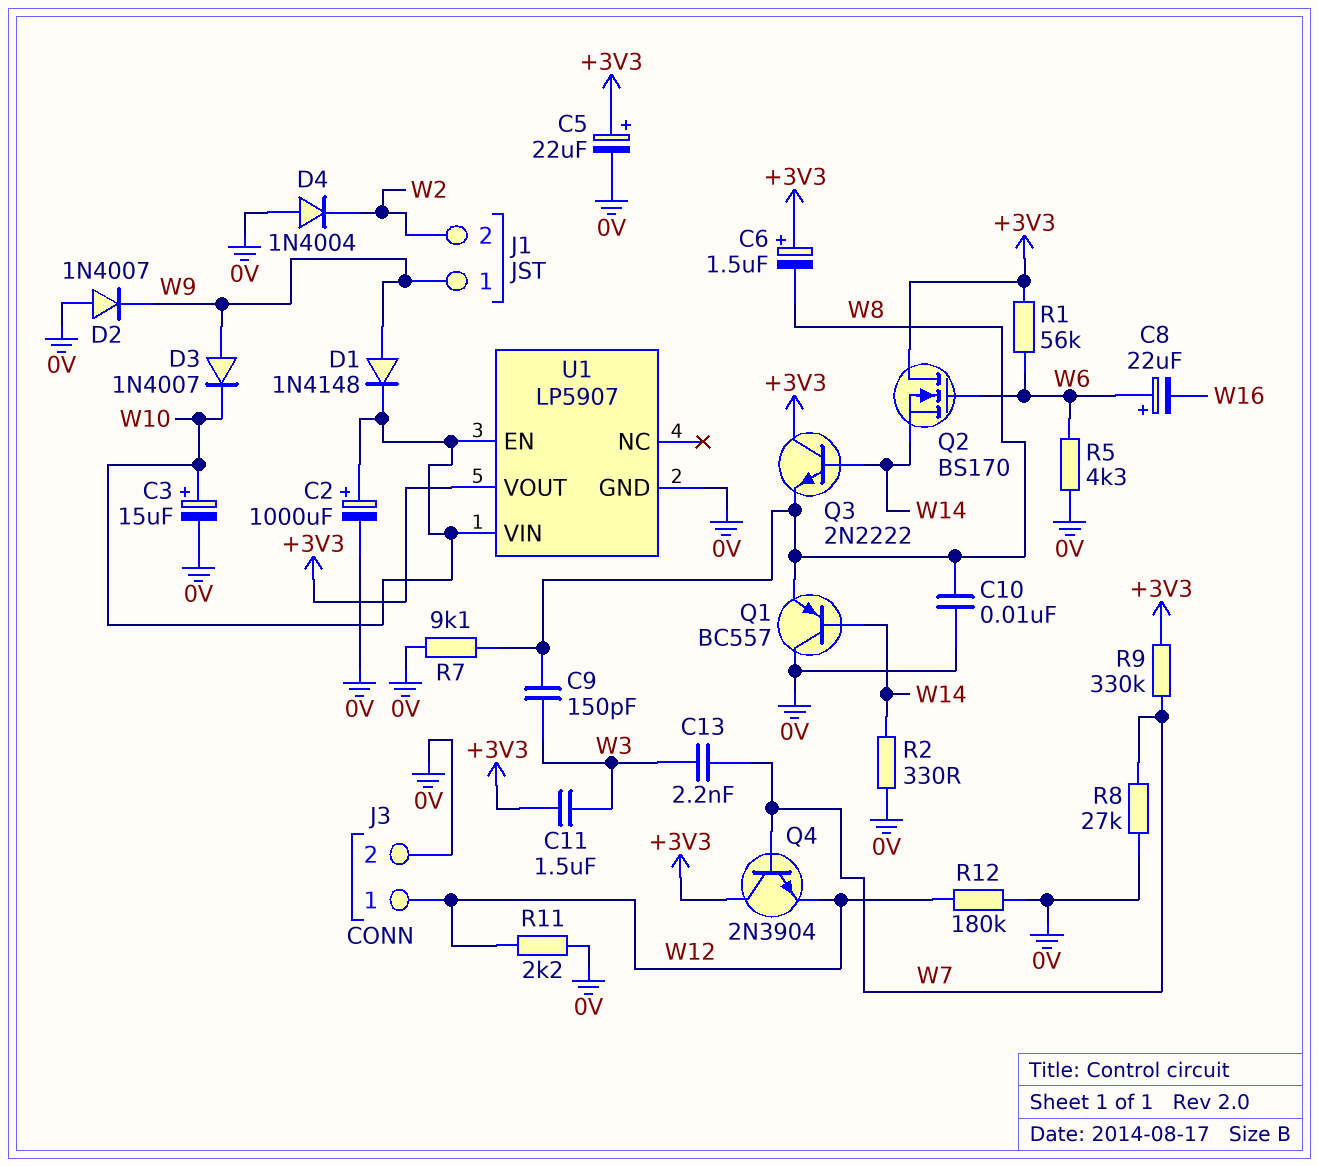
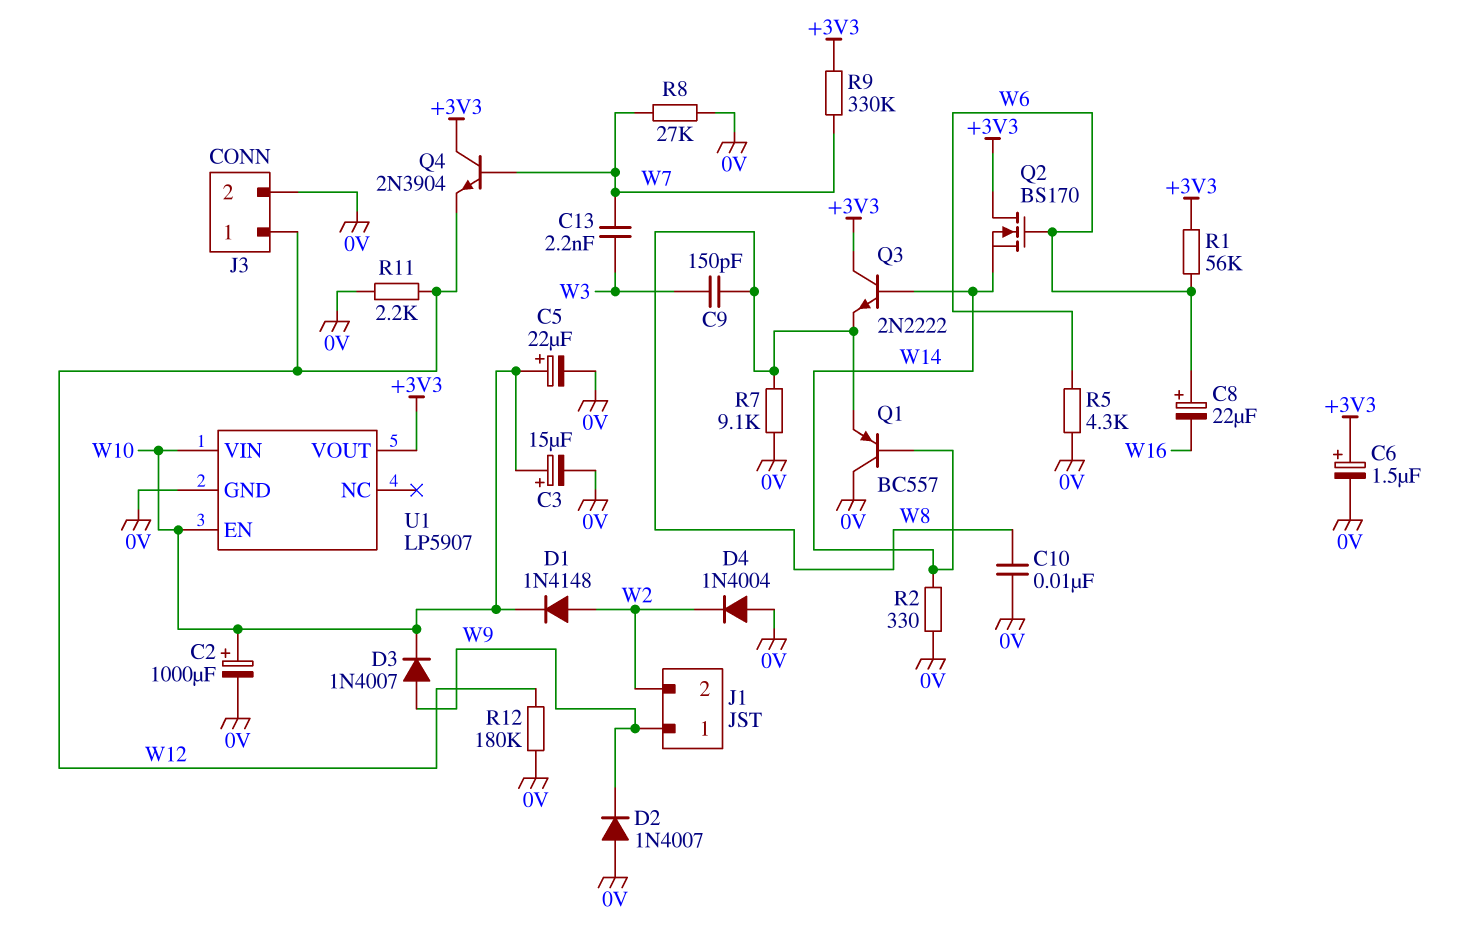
C5: 22uF (plus +3V3, minus 0V) -> 22uF (plus W10, minus 0V)
C6: 1.5uF (plus +3V3, minus W8) -> 1.5uF (plus +3V3, minus 0V)
C11: 1.5uF (+3V3, W3) -> none
D1: diode 1N4148 (A W9, K W10) -> diode 1N4148 (A W2, K W10)

